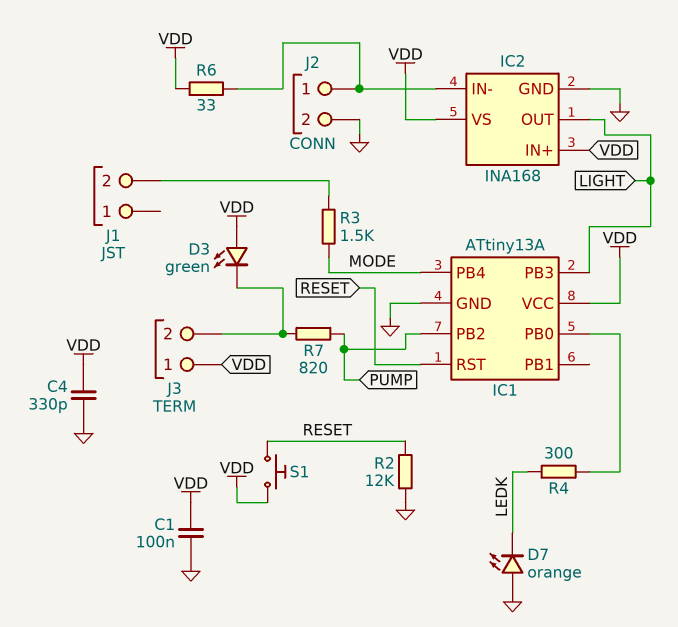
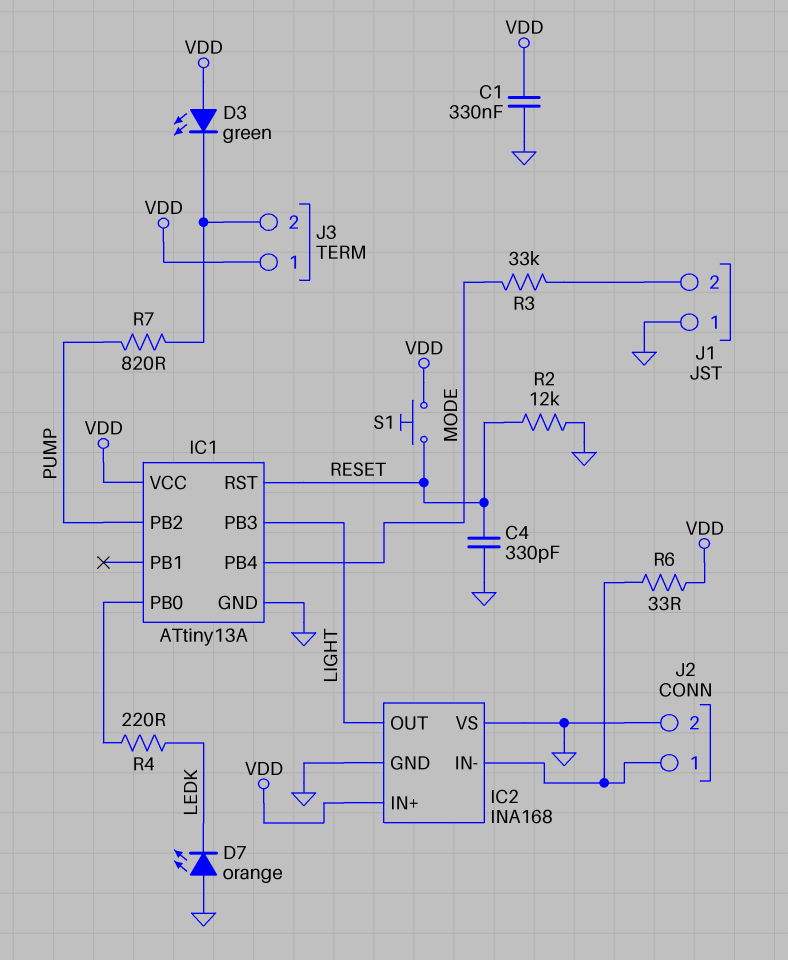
C1: 100nF (GND, VDD) -> 330nF (GND, VDD)
C4: 330pF (GND, VDD) -> 330pF (GND, RESET)
IC2 pin VS: VDD -> GND
J1 pin 1: none -> GND
R3: 1.5k (J1/2, MODE) -> 33k (J1/2, MODE)
R4: 300 (IC1/PB0, LEDK) -> 220 (IC1/PB0, LEDK)

